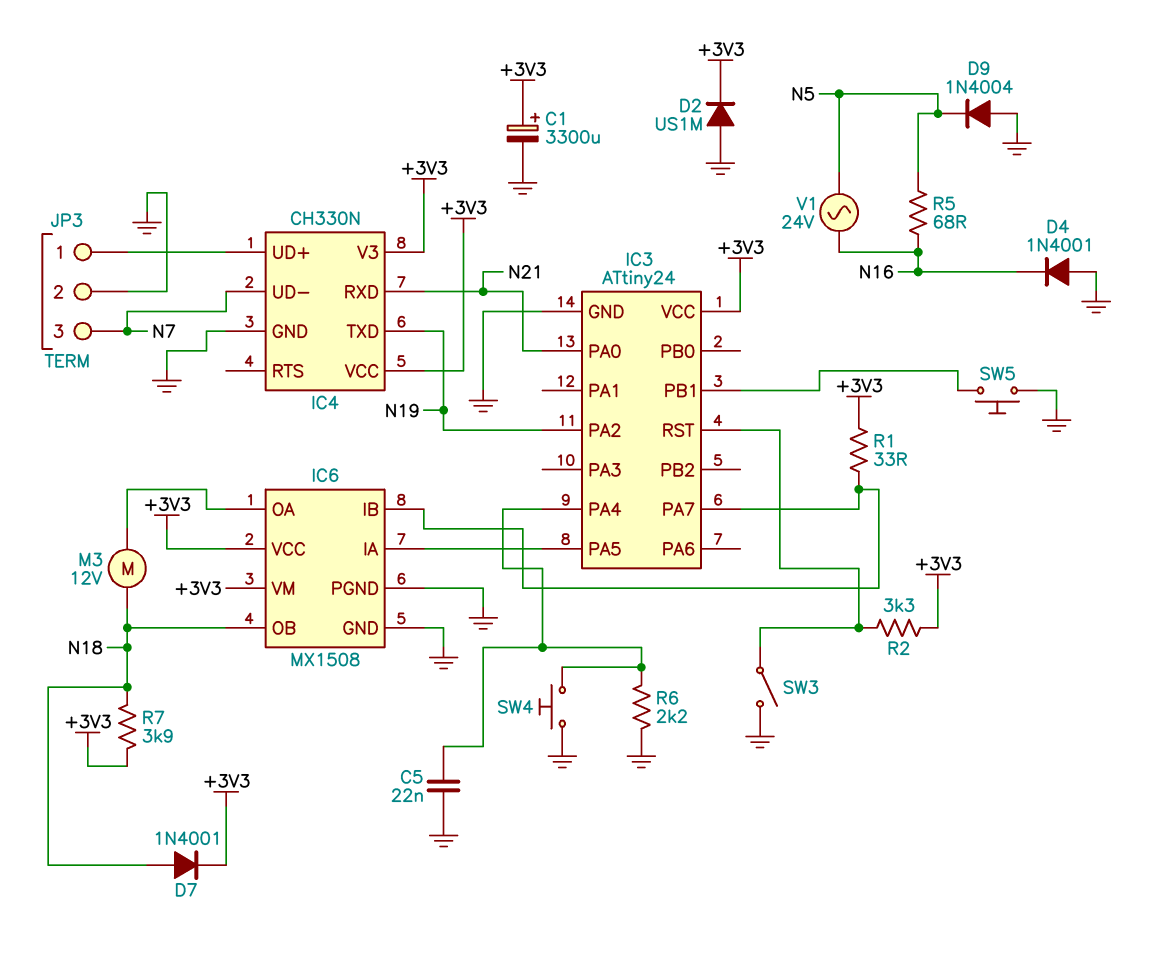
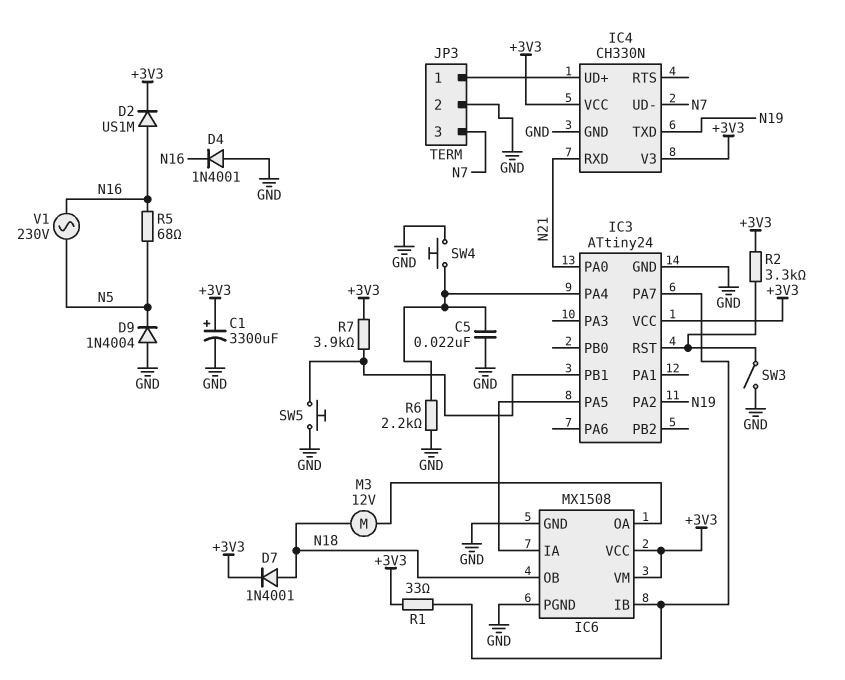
D2: diode US1M (A GND, K +3V3) -> diode US1M (A N16, K +3V3)
R7: 3.9k (+3V3, N18) -> 3.9k (+3V3, IC3/PB1)
V1: AC 24V (N5, N16) -> AC 230V (N5, N16)

